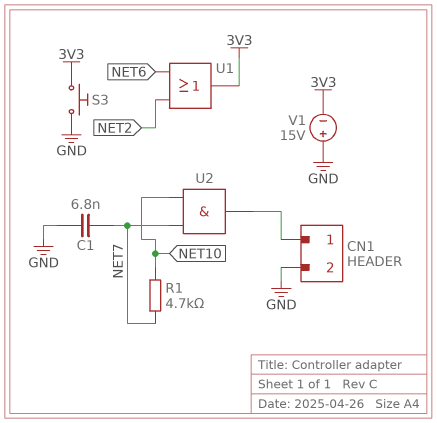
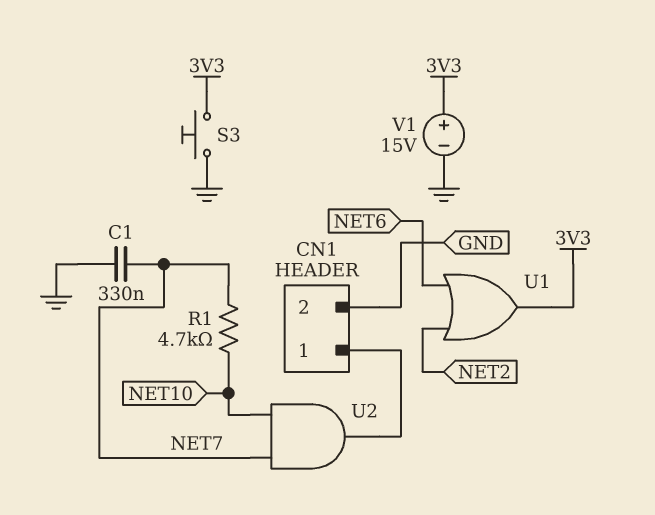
C1: 6.8nF (GND, NET7) -> 330nF (GND, NET7)
V1: 15V (plus GND, minus 3V3) -> 15V (plus 3V3, minus GND)

